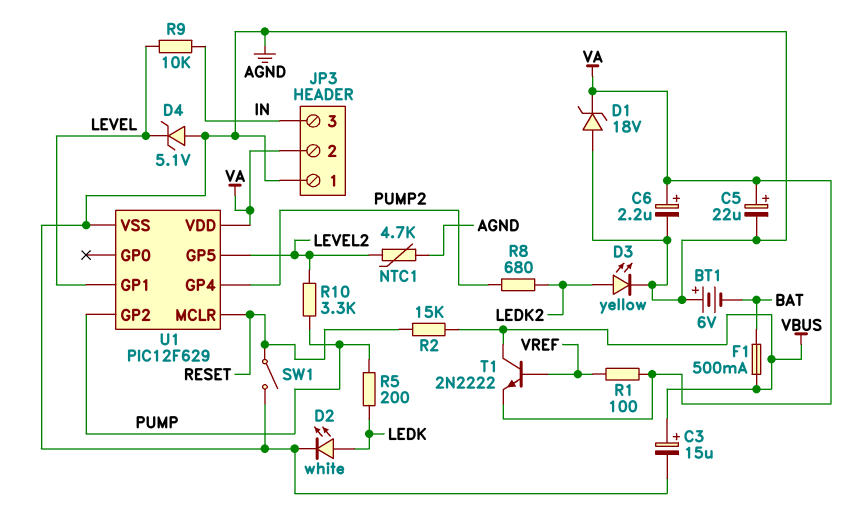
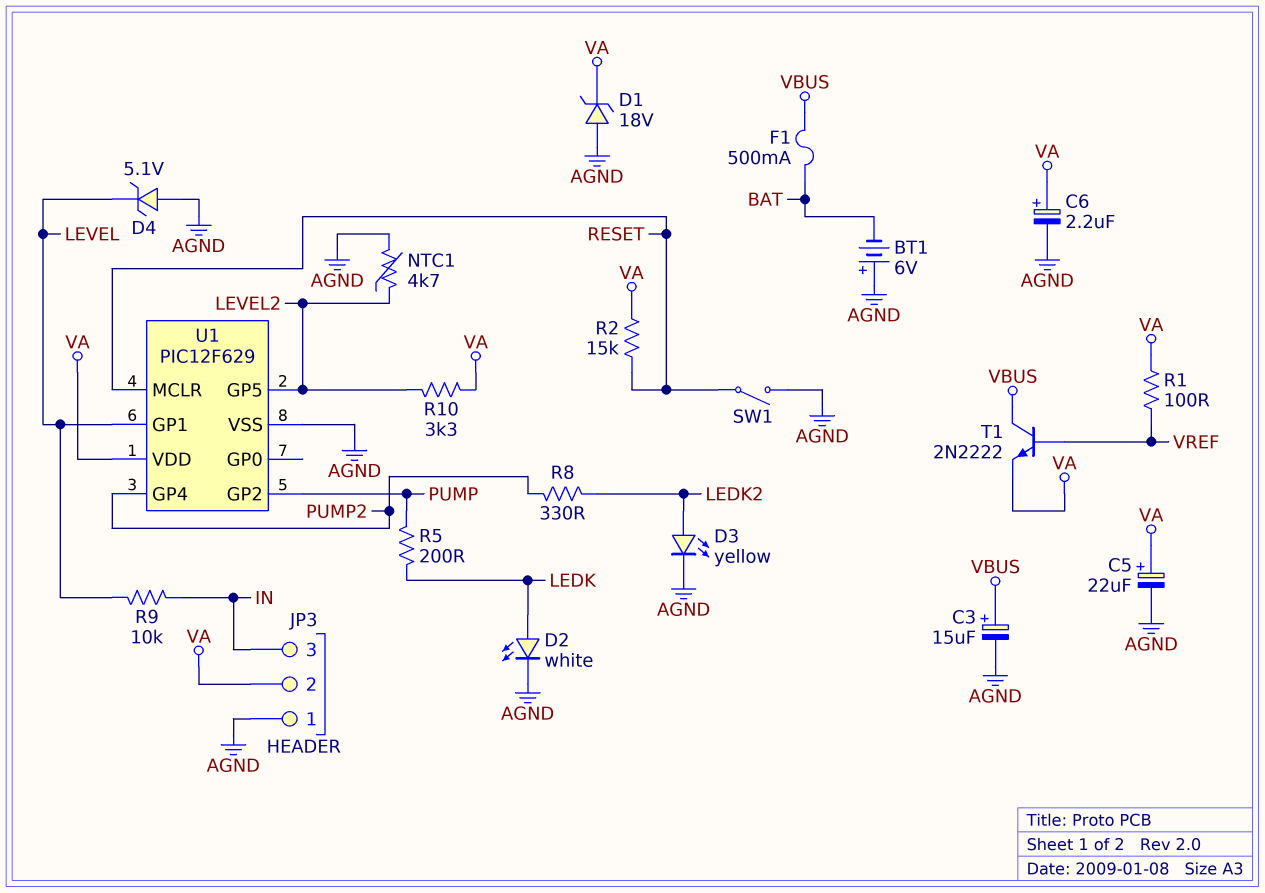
R2: 15k (RESET, VBUS) -> 15k (RESET, VA)
R8: 680 (LEDK2, PUMP2) -> 330 (LEDK2, PUMP2)
R10: 3.3k (LEVEL2, PUMP) -> 3.3k (LEVEL2, VA)

